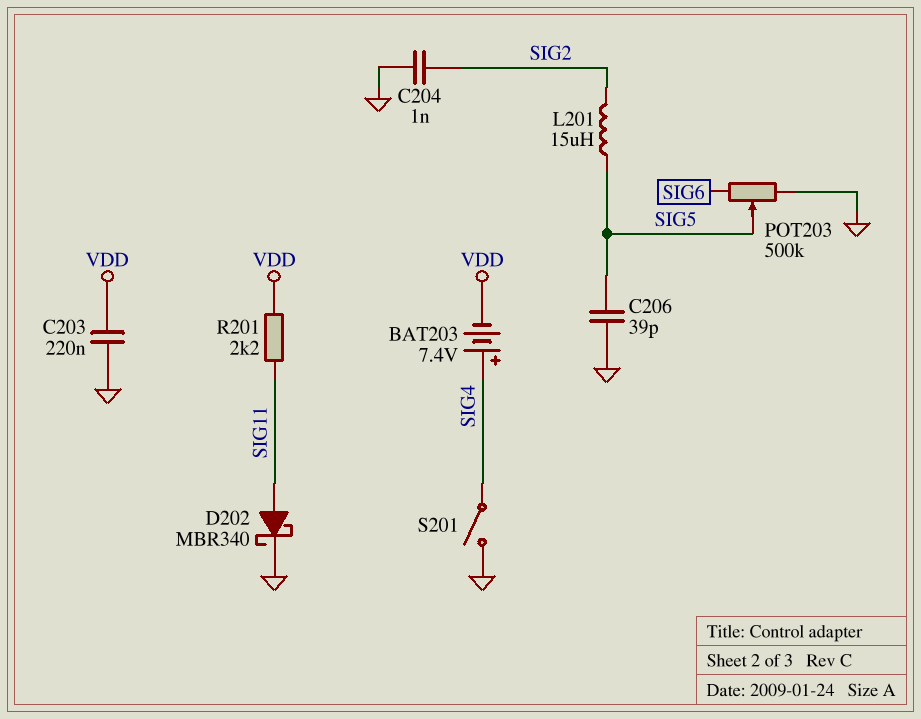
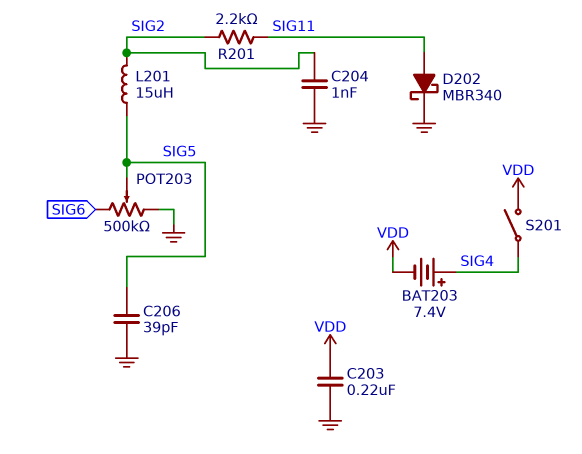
R201: 2.2k (SIG11, VDD) -> 2.2k (SIG2, SIG11)
S201: switch (GND, SIG4) -> switch (SIG4, VDD)

